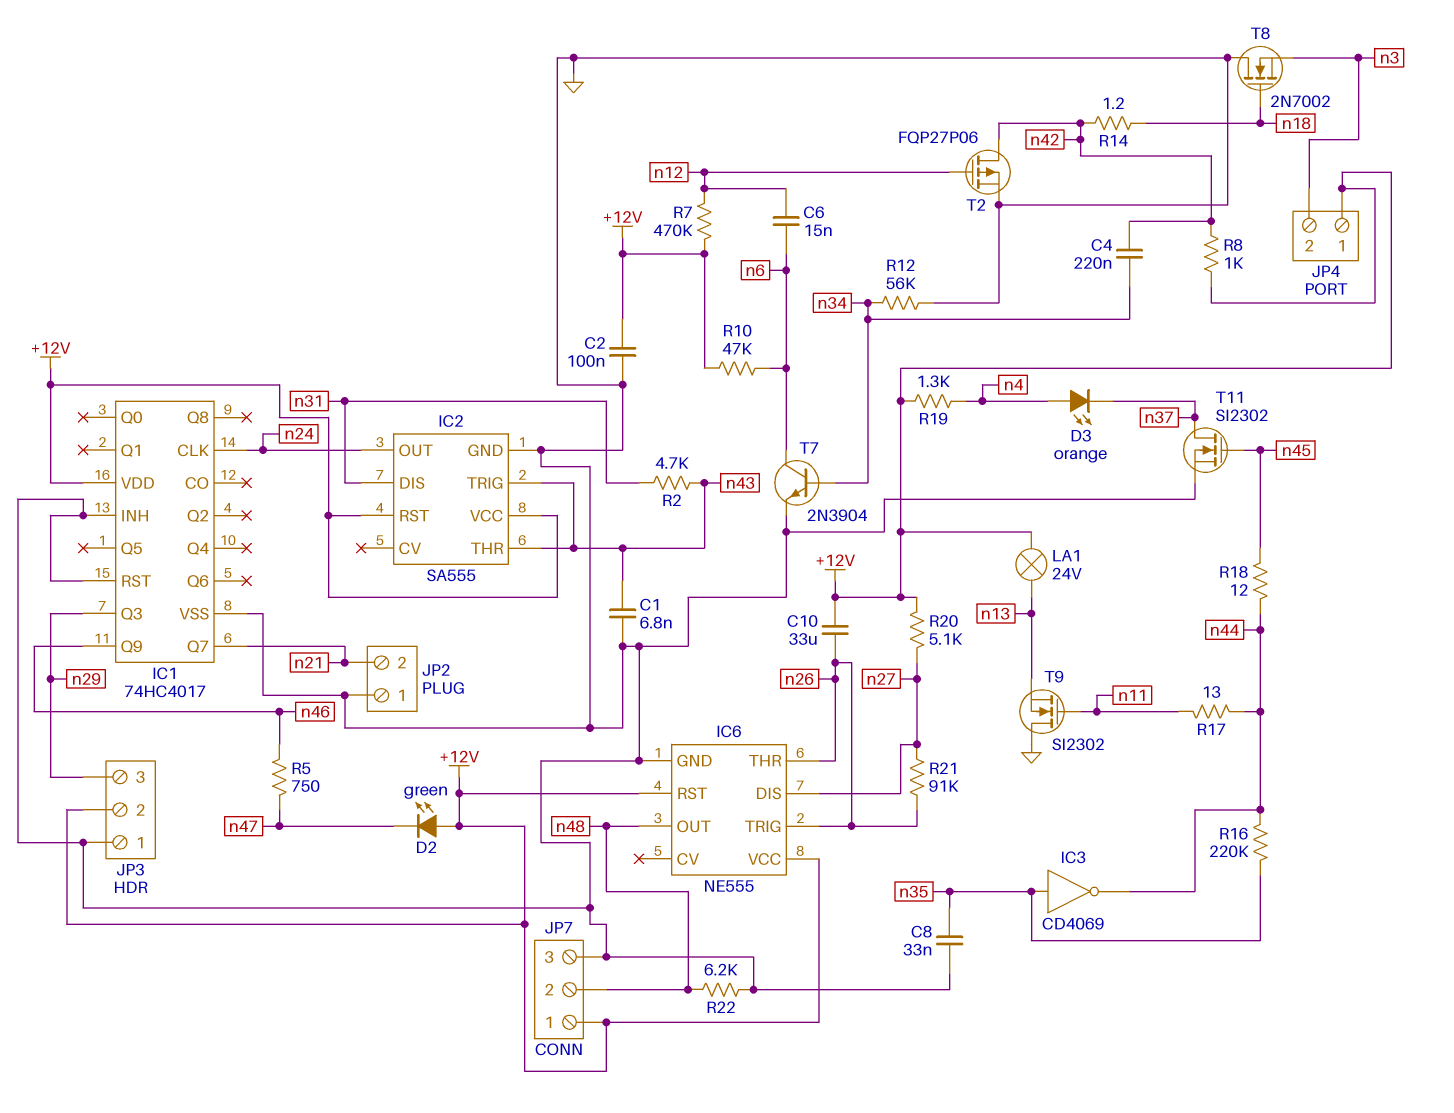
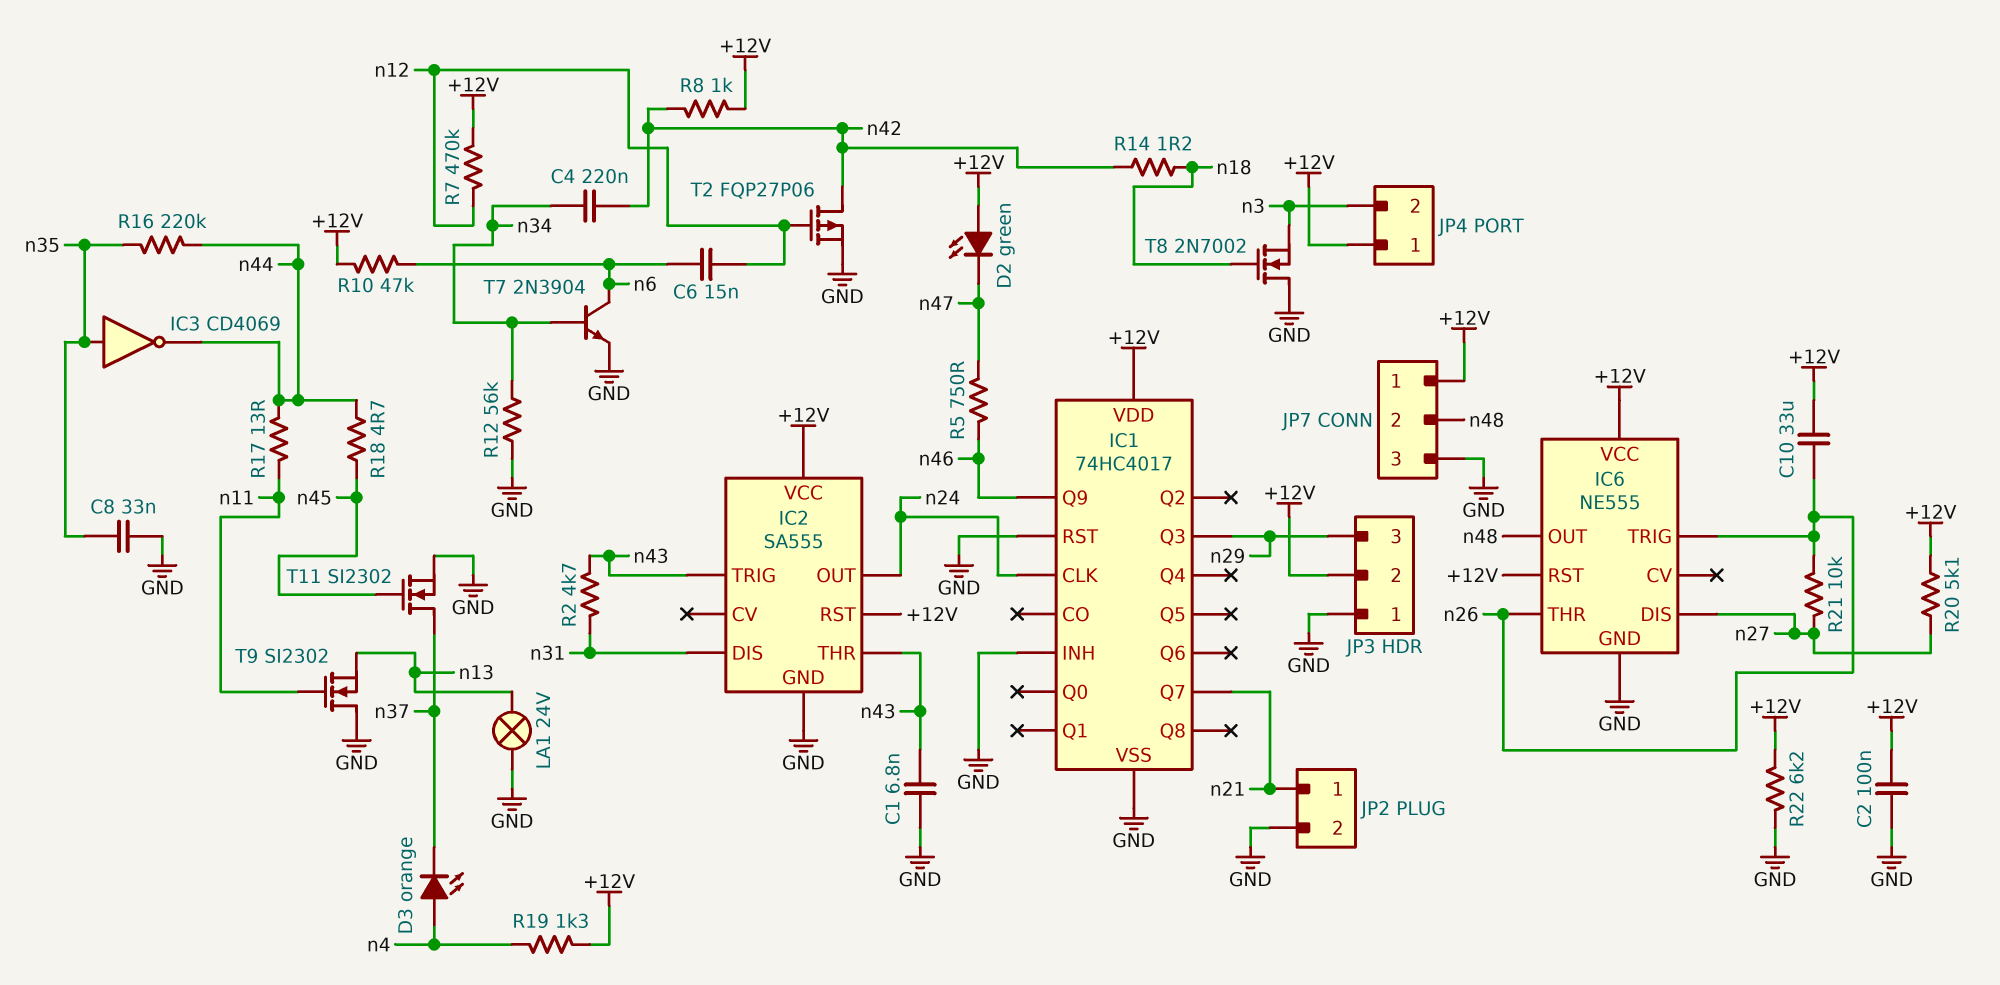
JP2 pin 1: GND -> n21
JP2 pin 2: n21 -> GND
LA1: lamp 24V (+12V, n13) -> lamp 24V (GND, n13)
R18: 12 (n44, n45) -> 4.7 (n44, n45)
R21: 91k (n26, n27) -> 10k (n26, n27)
R22: 6.2k (GND, n48) -> 6.2k (+12V, GND)

